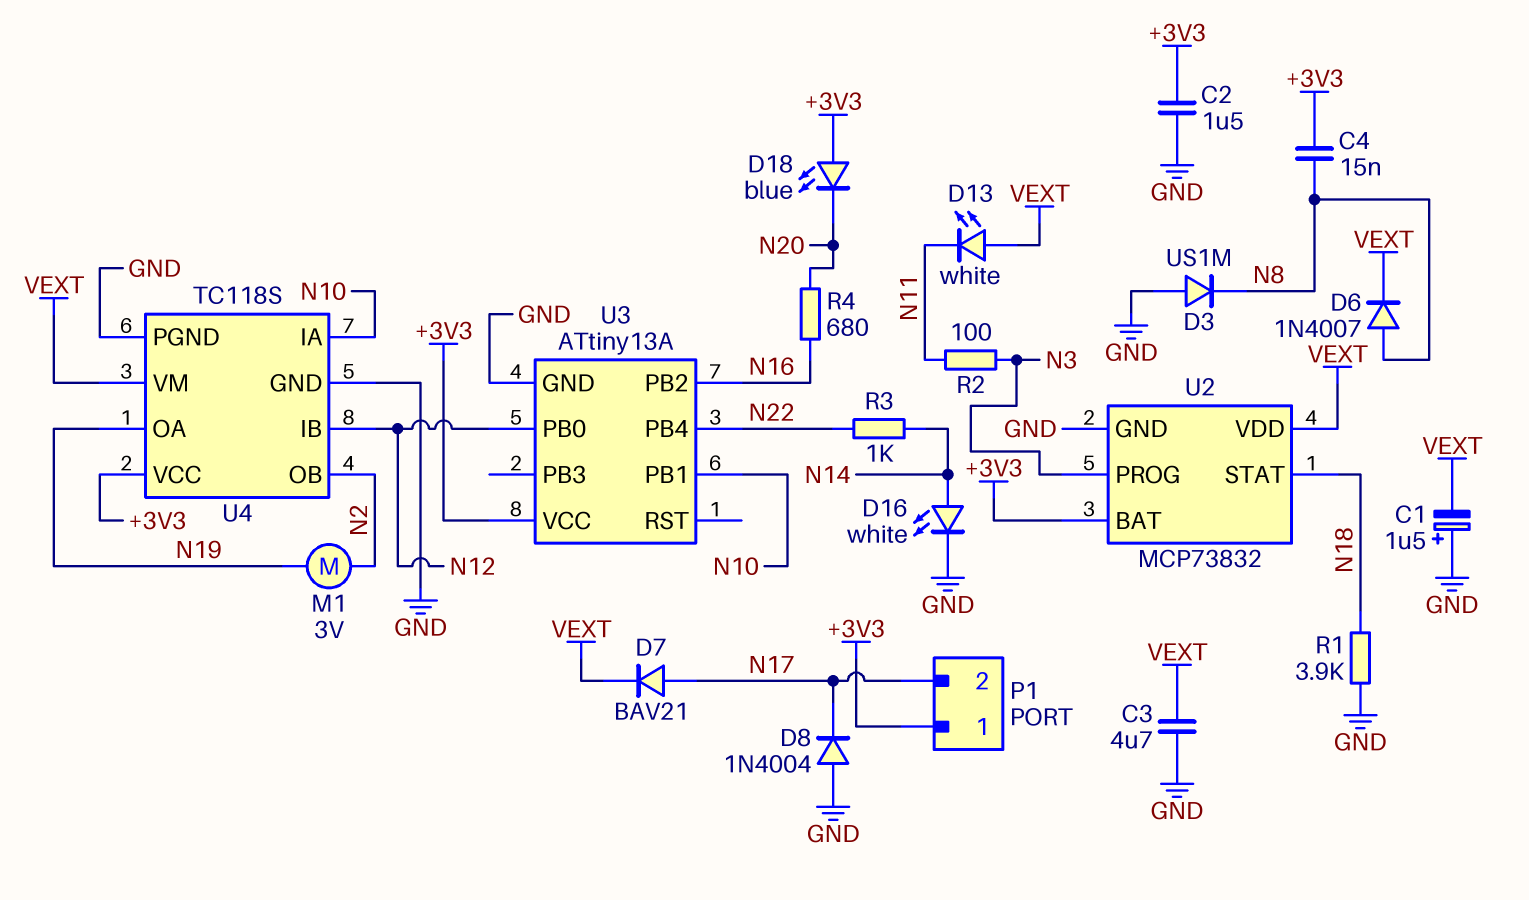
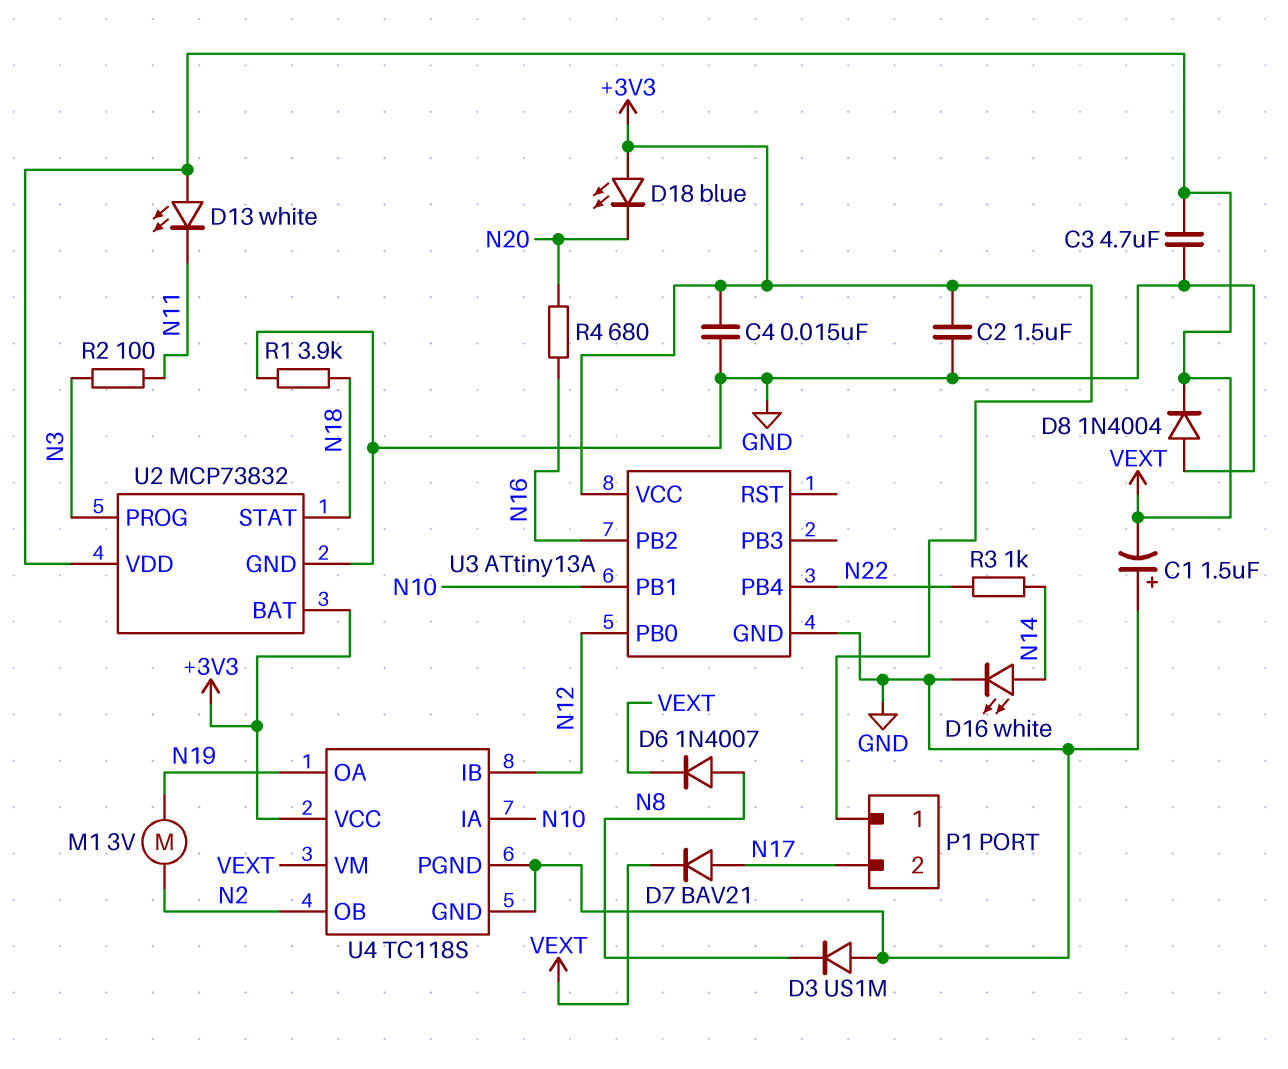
C4: 15nF (+3V3, N8) -> 15nF (+3V3, GND)
D8: diode 1N4004 (A GND, K N17) -> diode 1N4004 (A GND, K VEXT)

